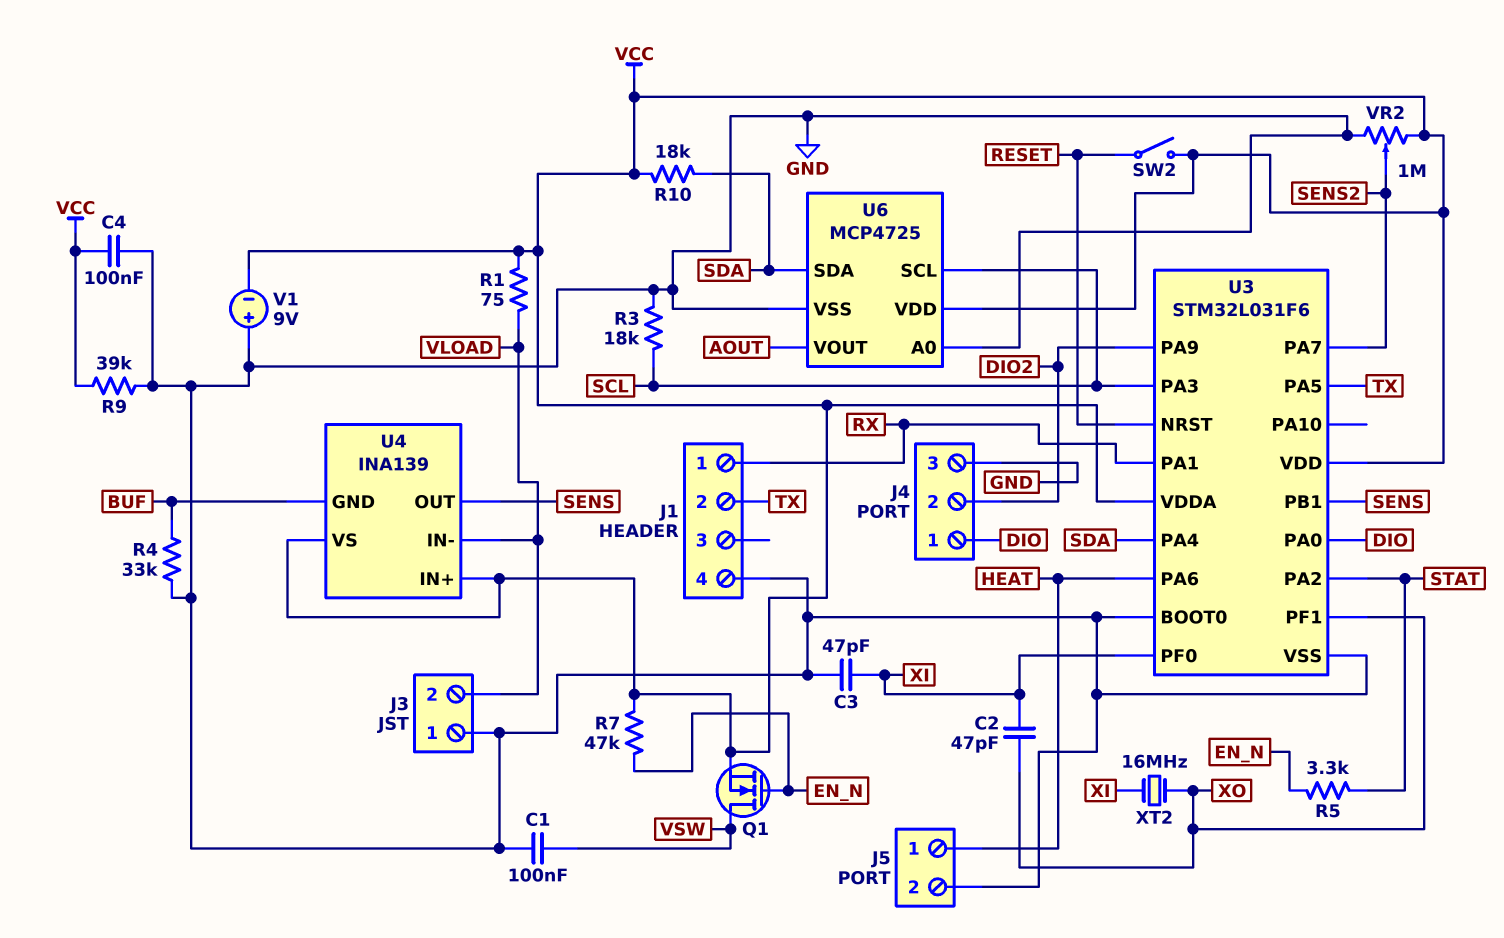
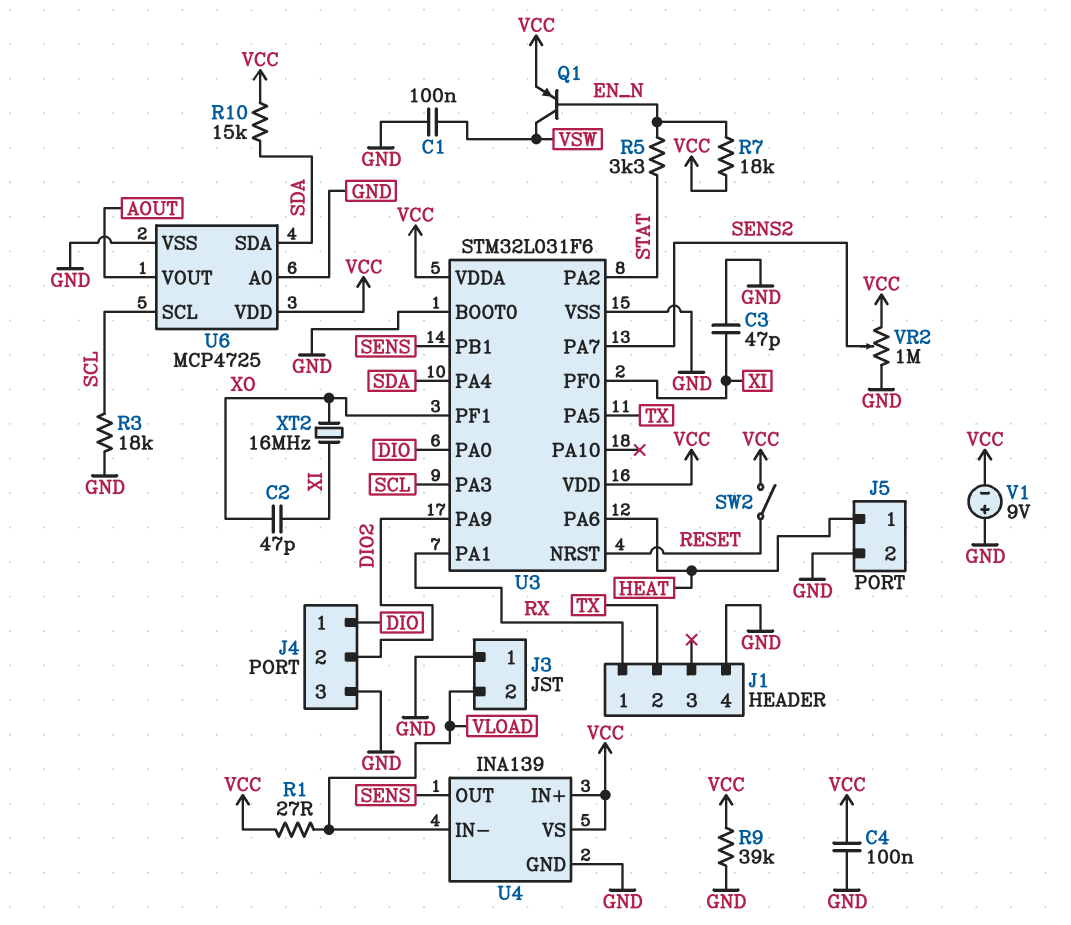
Q1: NMOS (G EN_N, D VSW, S VCC) -> PNP (B EN_N, C VSW, E VCC)
R1: 75 (VCC, VLOAD) -> 27 (VCC, VLOAD)
R4: 33k (BUF, GND) -> none
R7: 47k (EN_N, VCC) -> 18k (EN_N, VCC)
R10: 18k (SDA, VCC) -> 15k (SDA, VCC)
U4 pin GND: BUF -> GND

